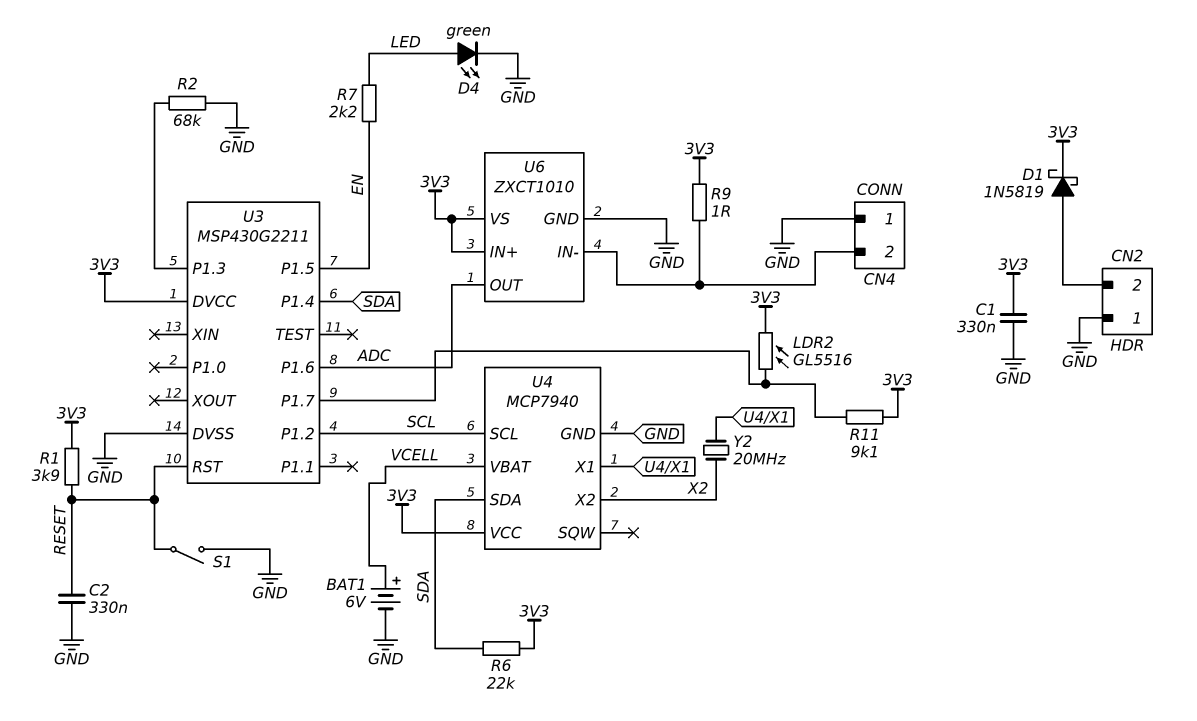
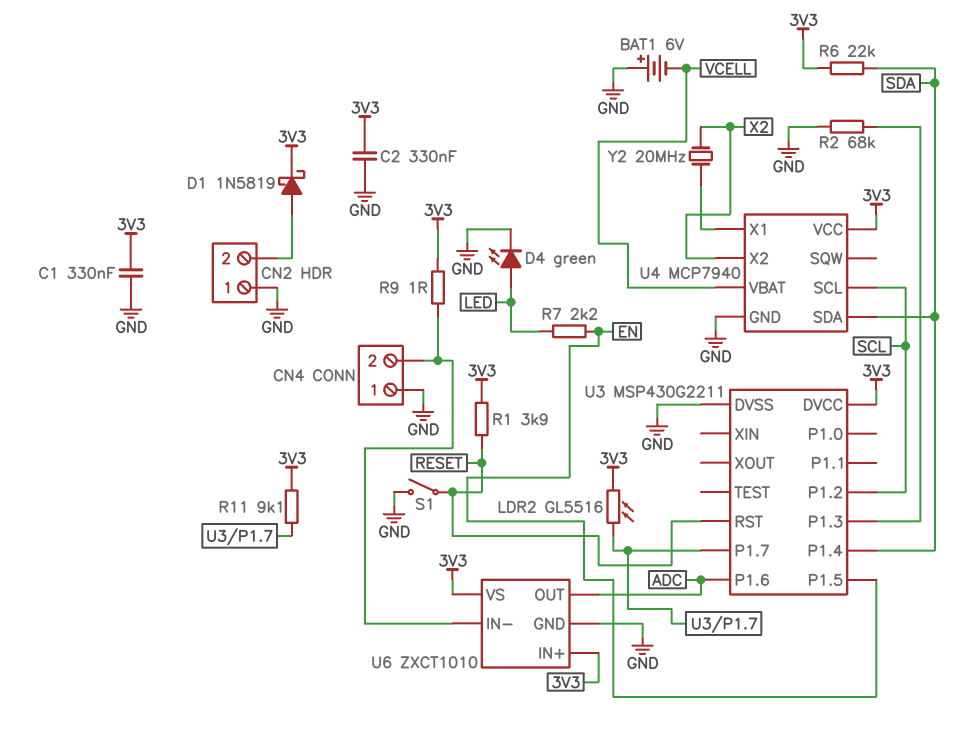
BAT1: 6V (plus VCELL, minus GND) -> 6V (plus GND, minus VCELL)
C2: 330nF (GND, RESET) -> 330nF (3V3, GND)

